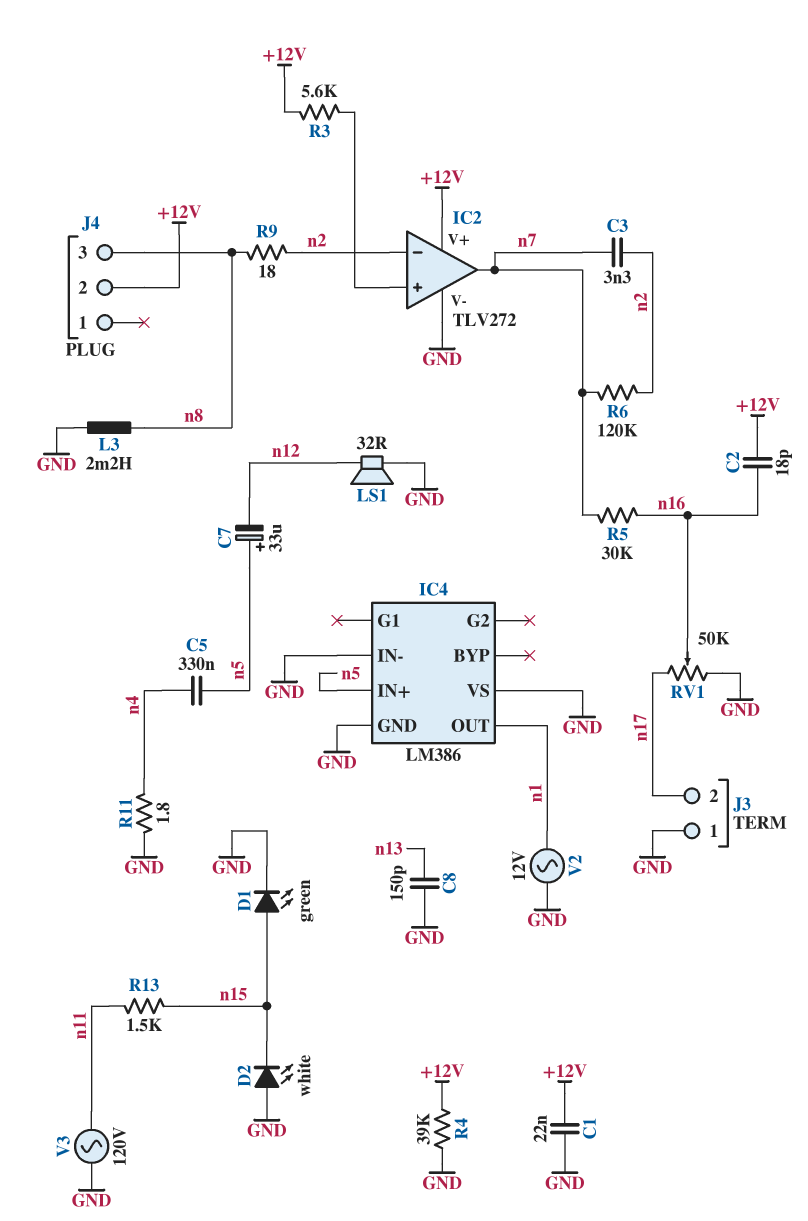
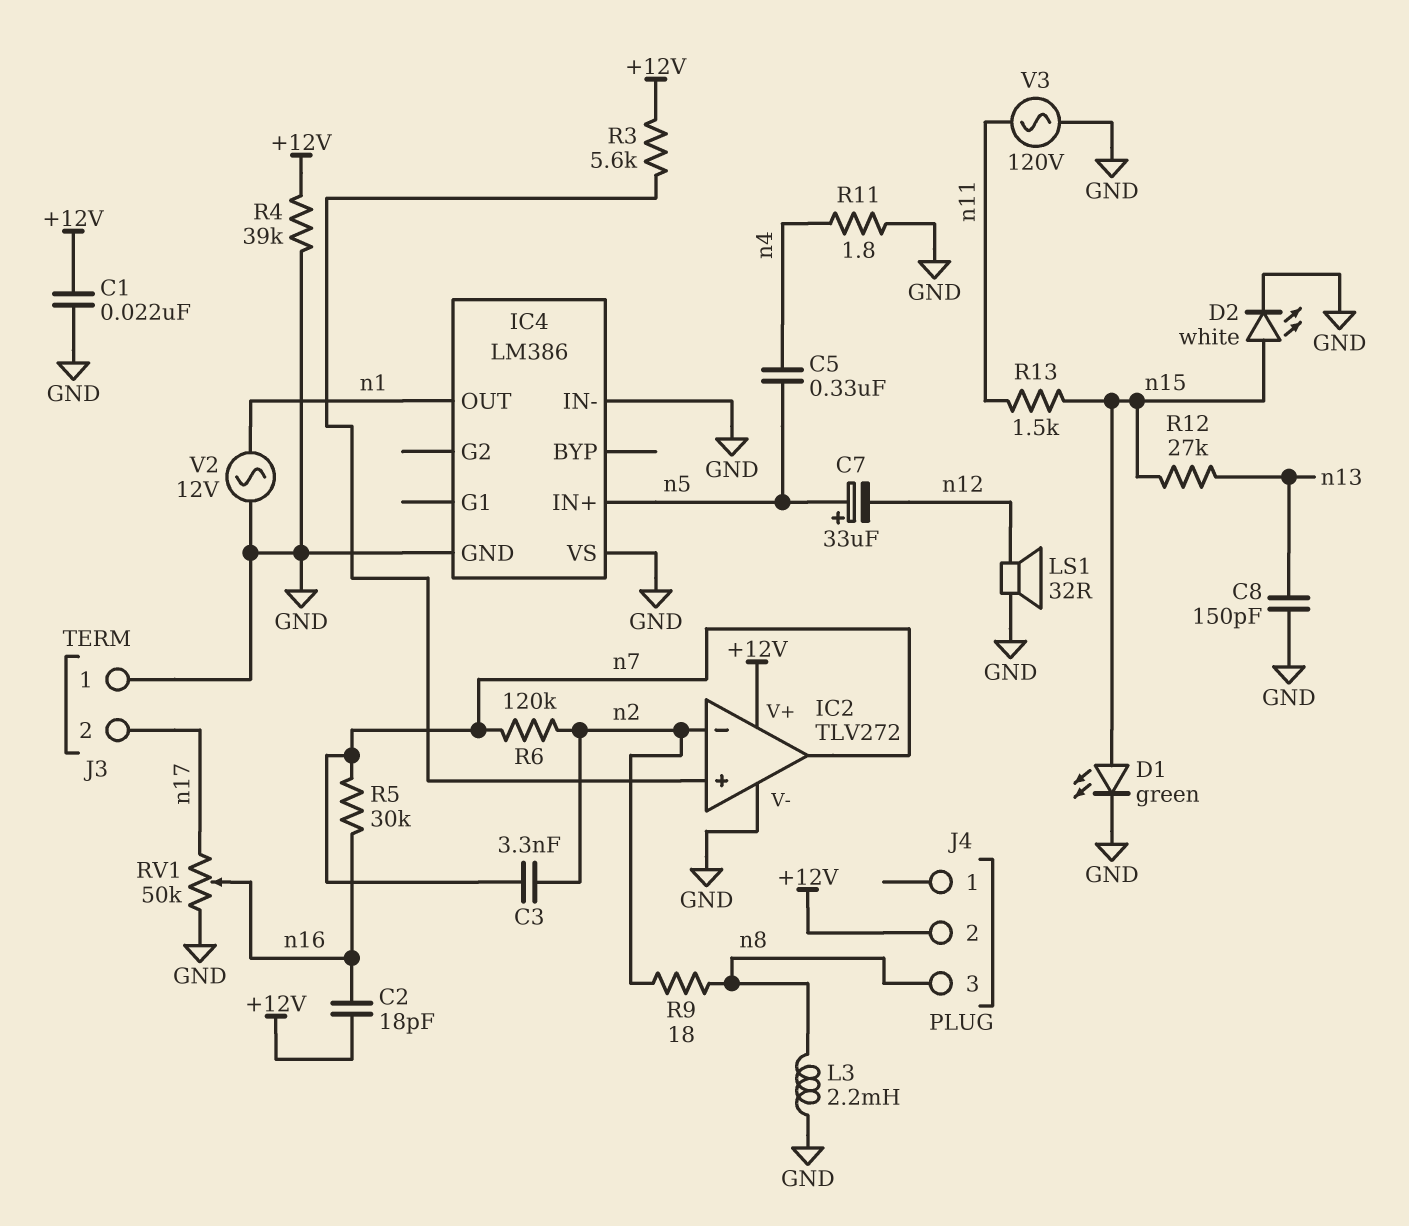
D2: LED white (A GND, K n15) -> LED white (A n15, K GND)
R12: none -> 27k (n13, n15)

